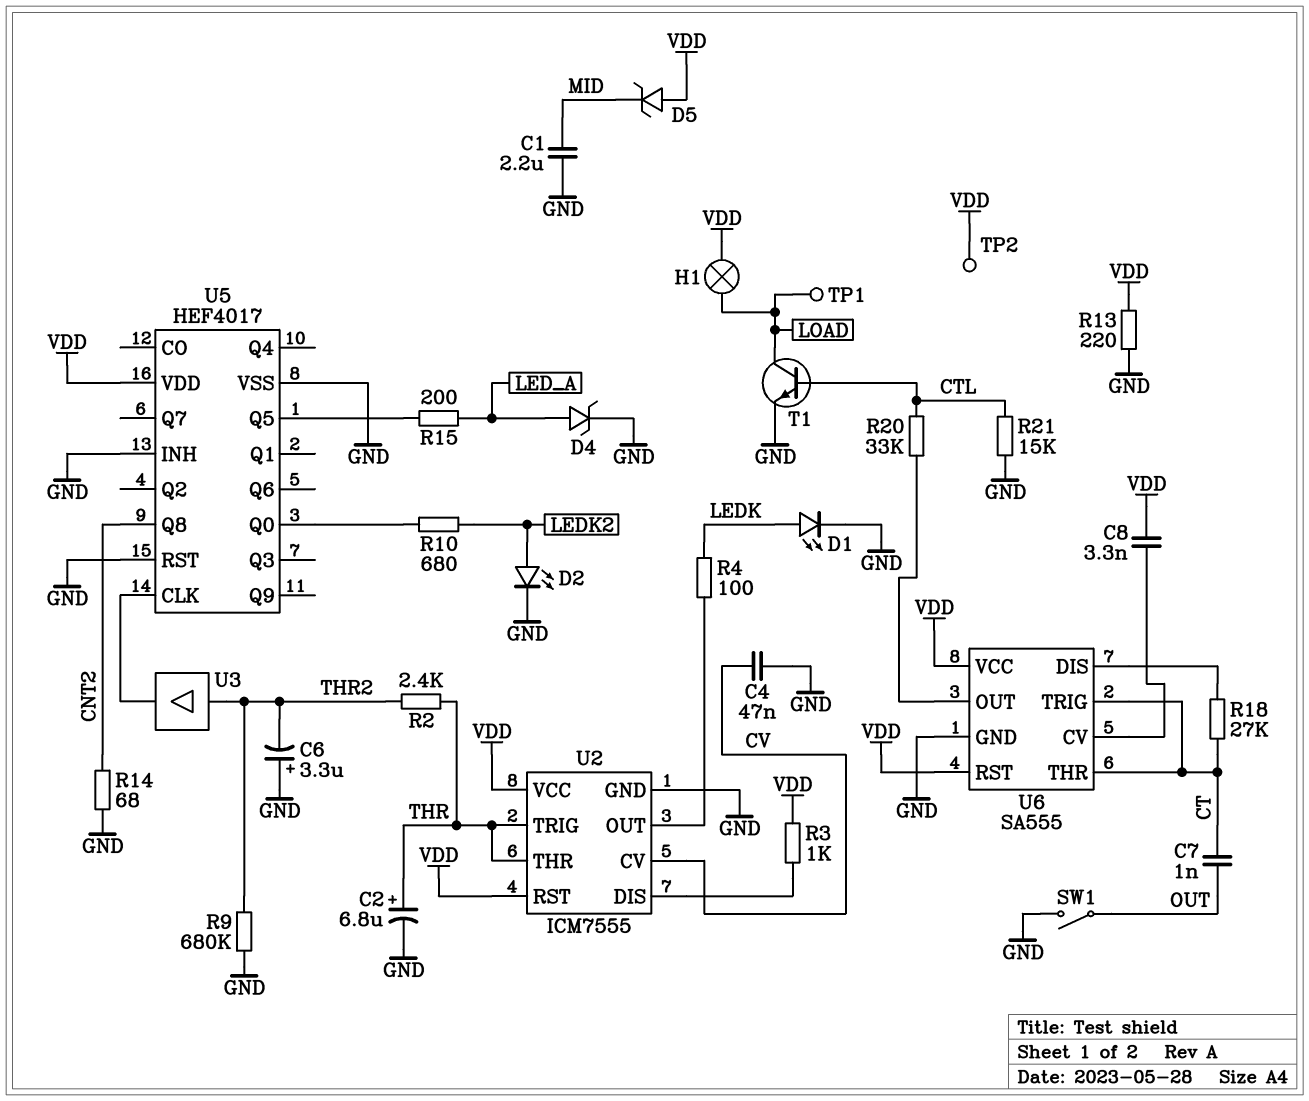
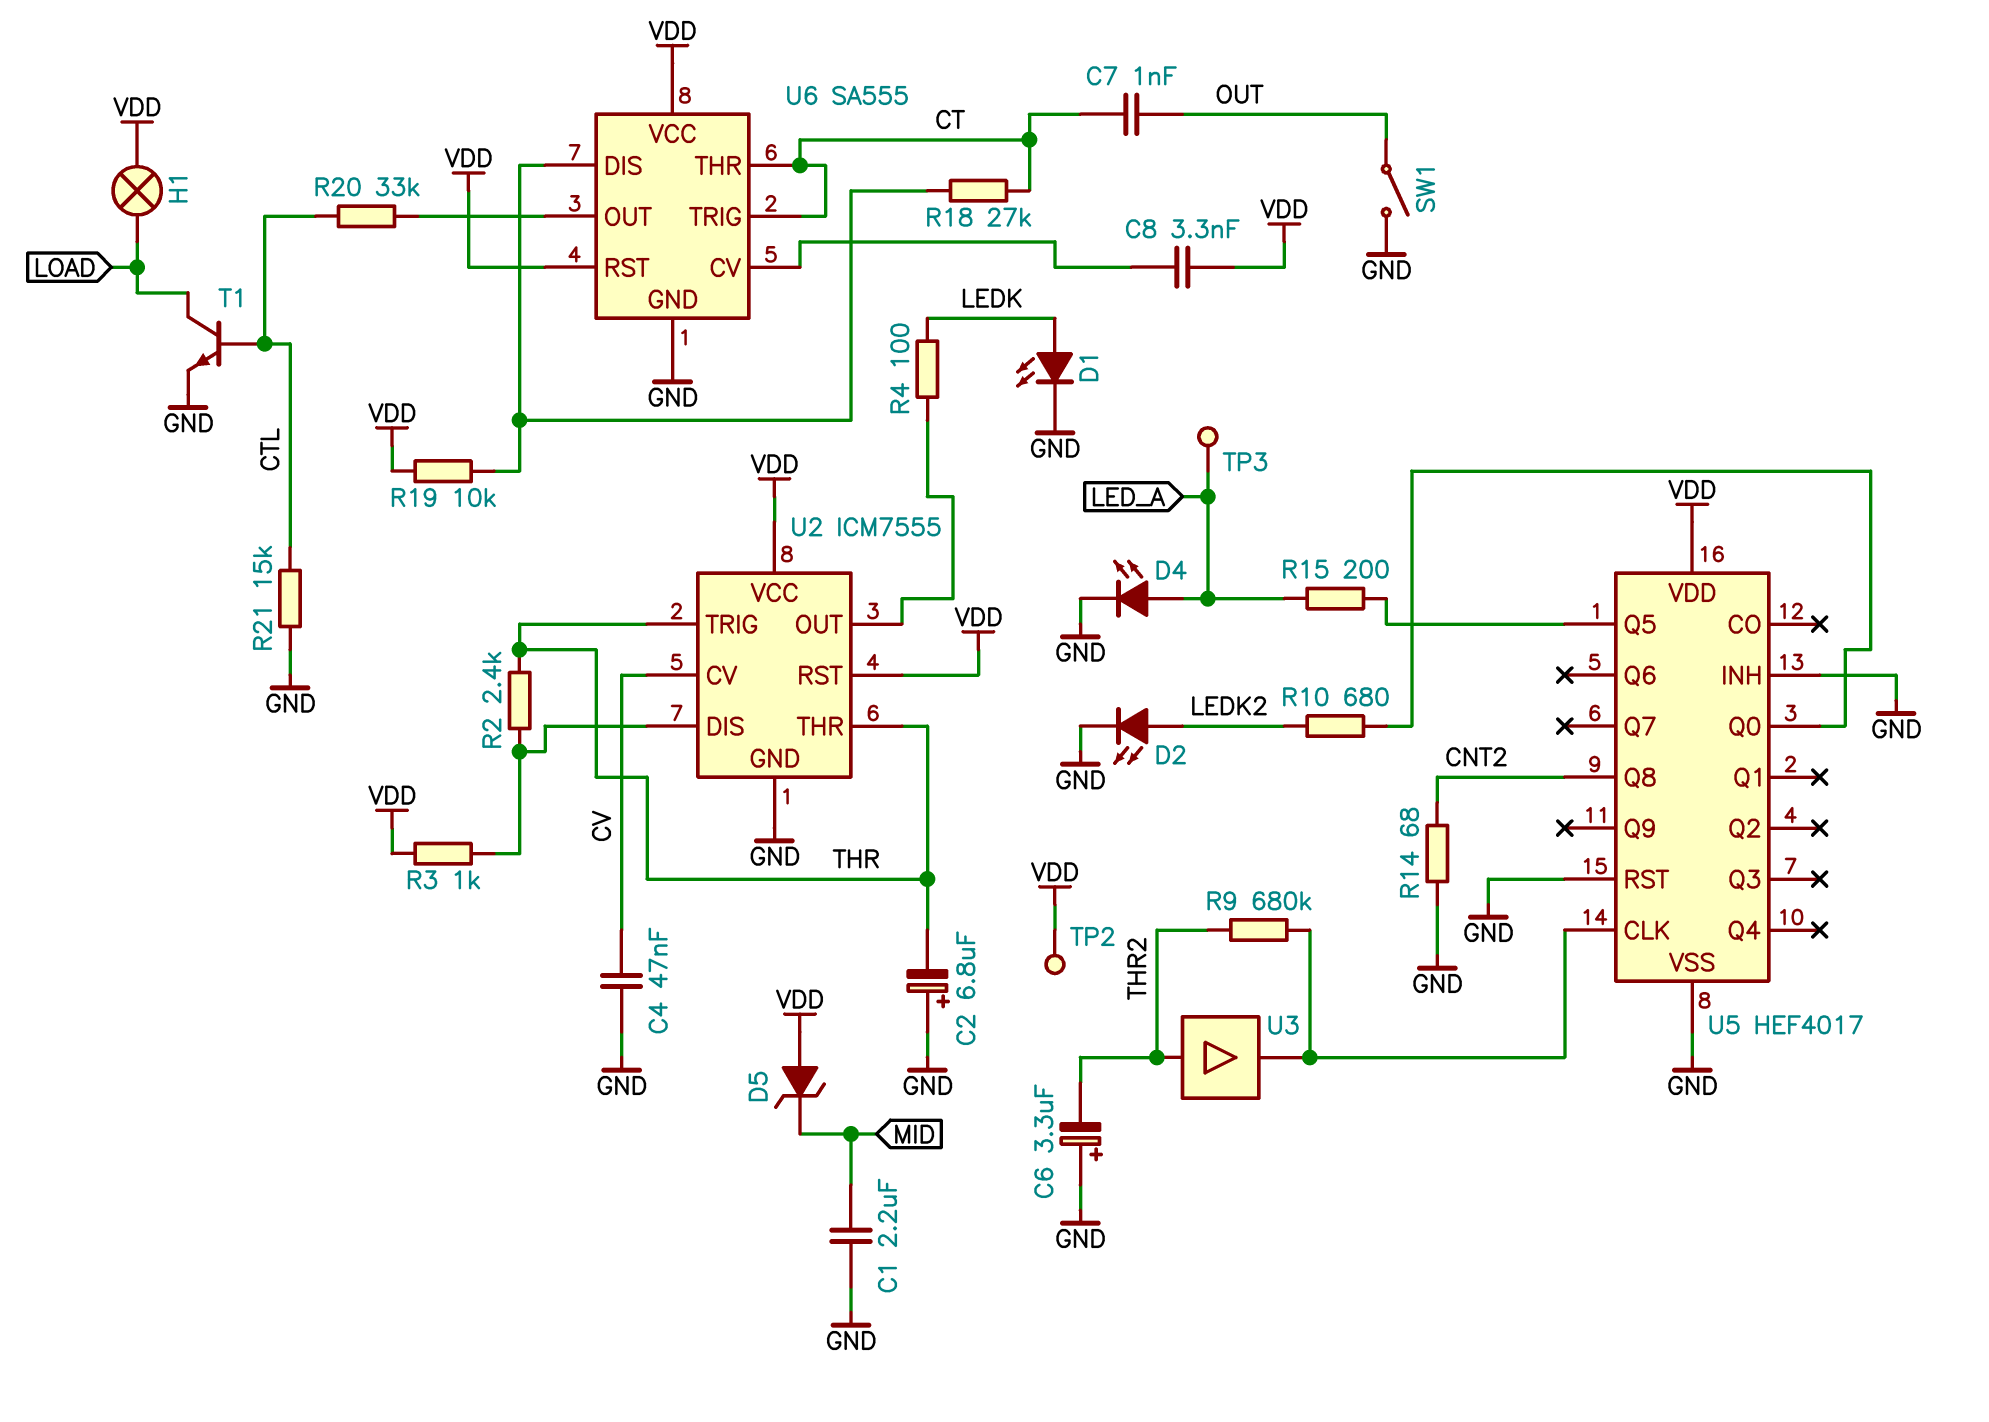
C2: 6.8uF (plus THR, minus GND) -> 6.8uF (plus GND, minus THR)
D4: zener (A LED_A, K GND) -> LED (A LED_A, K GND)
R2: 2.4k (THR, THR2) -> 2.4k (THR, U2/DIS)
R9: 680k (GND, THR2) -> 680k (THR2, U5/CLK)
R13: 220 (GND, VDD) -> none
R19: none -> 10k (U6/DIS, VDD)
TP1: test point (LOAD) -> none
TP3: none -> test point (LED_A)

